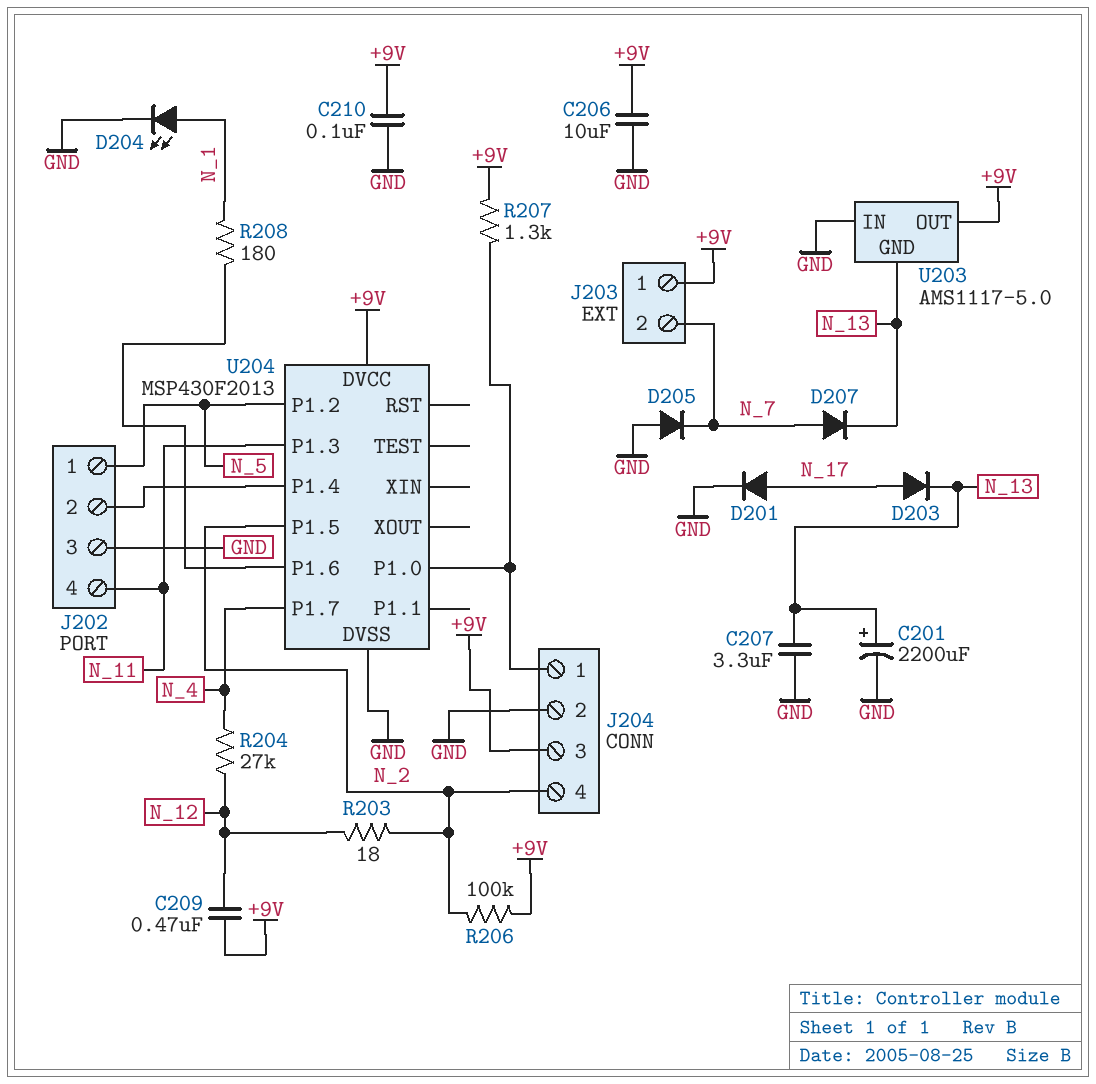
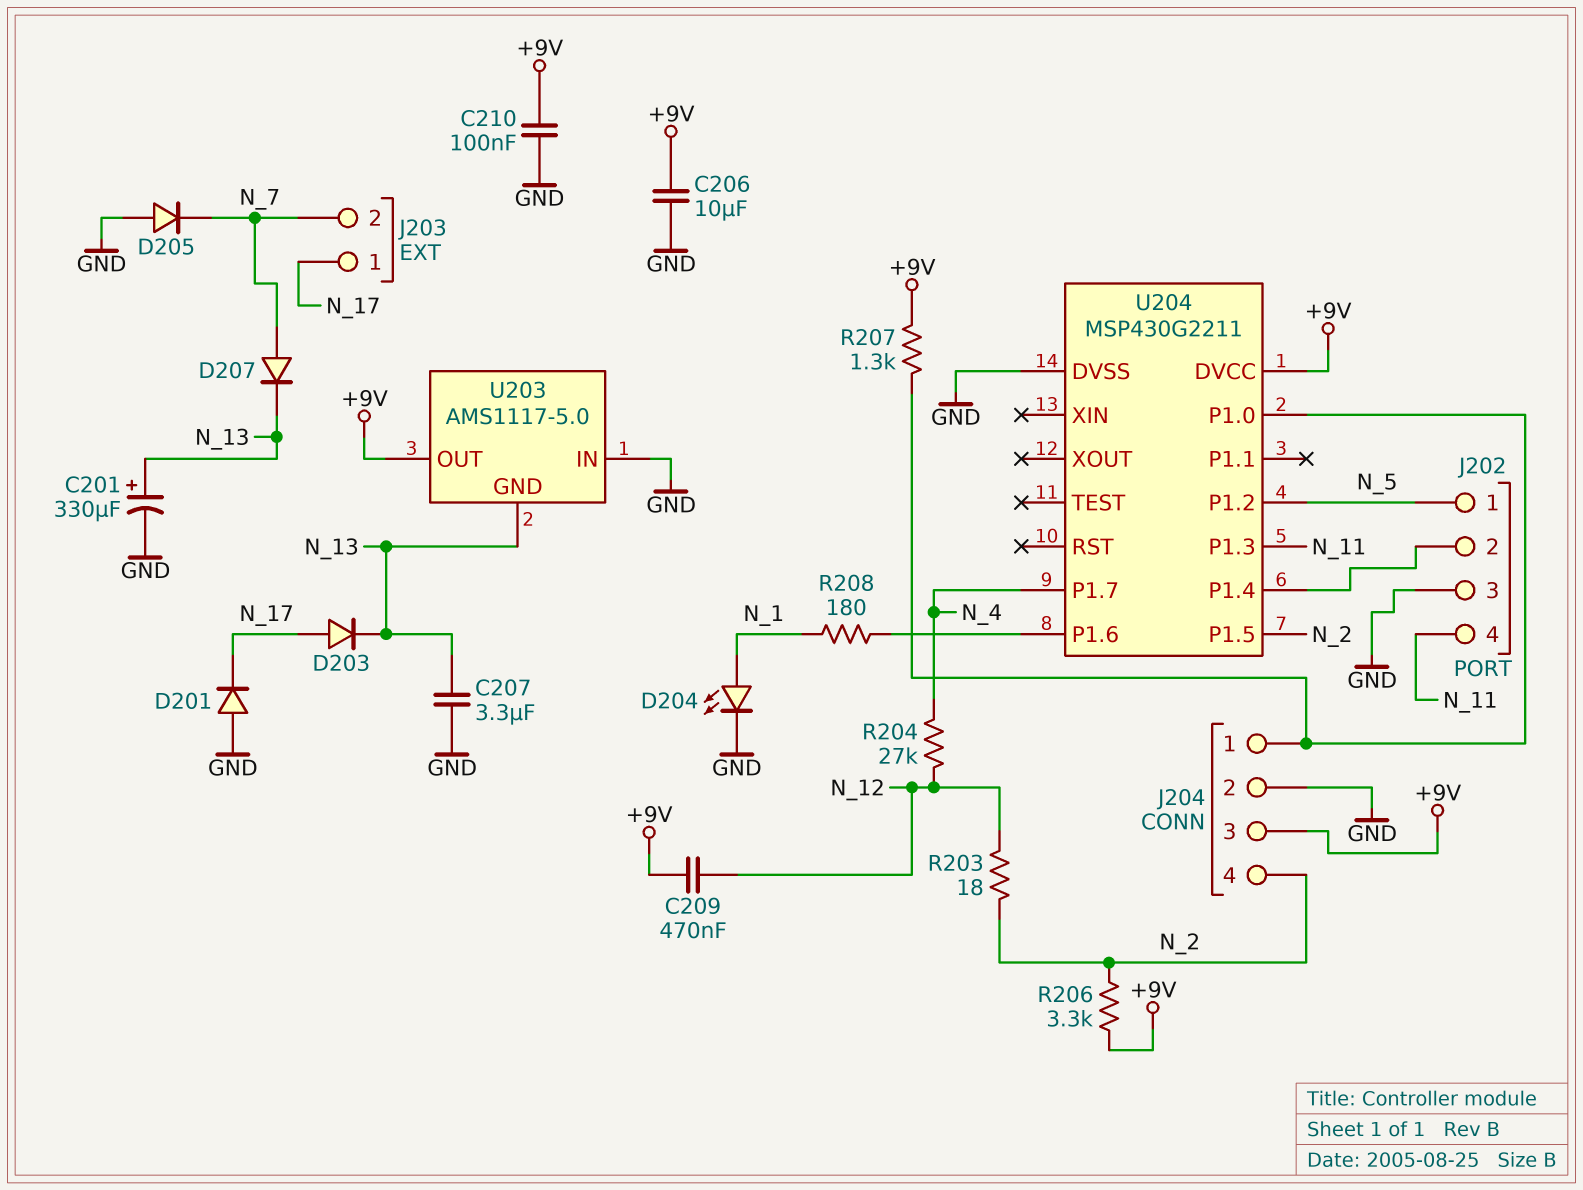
C201: 2200uF (plus N_13, minus GND) -> 330uF (plus N_13, minus GND)
D201: diode (A N_17, K GND) -> diode (A GND, K N_17)
J203 pin 1: +9V -> N_17
R206: 100k (+9V, N_2) -> 3.3k (+9V, N_2)
U204: MSP430F2013 -> MSP430G2211

